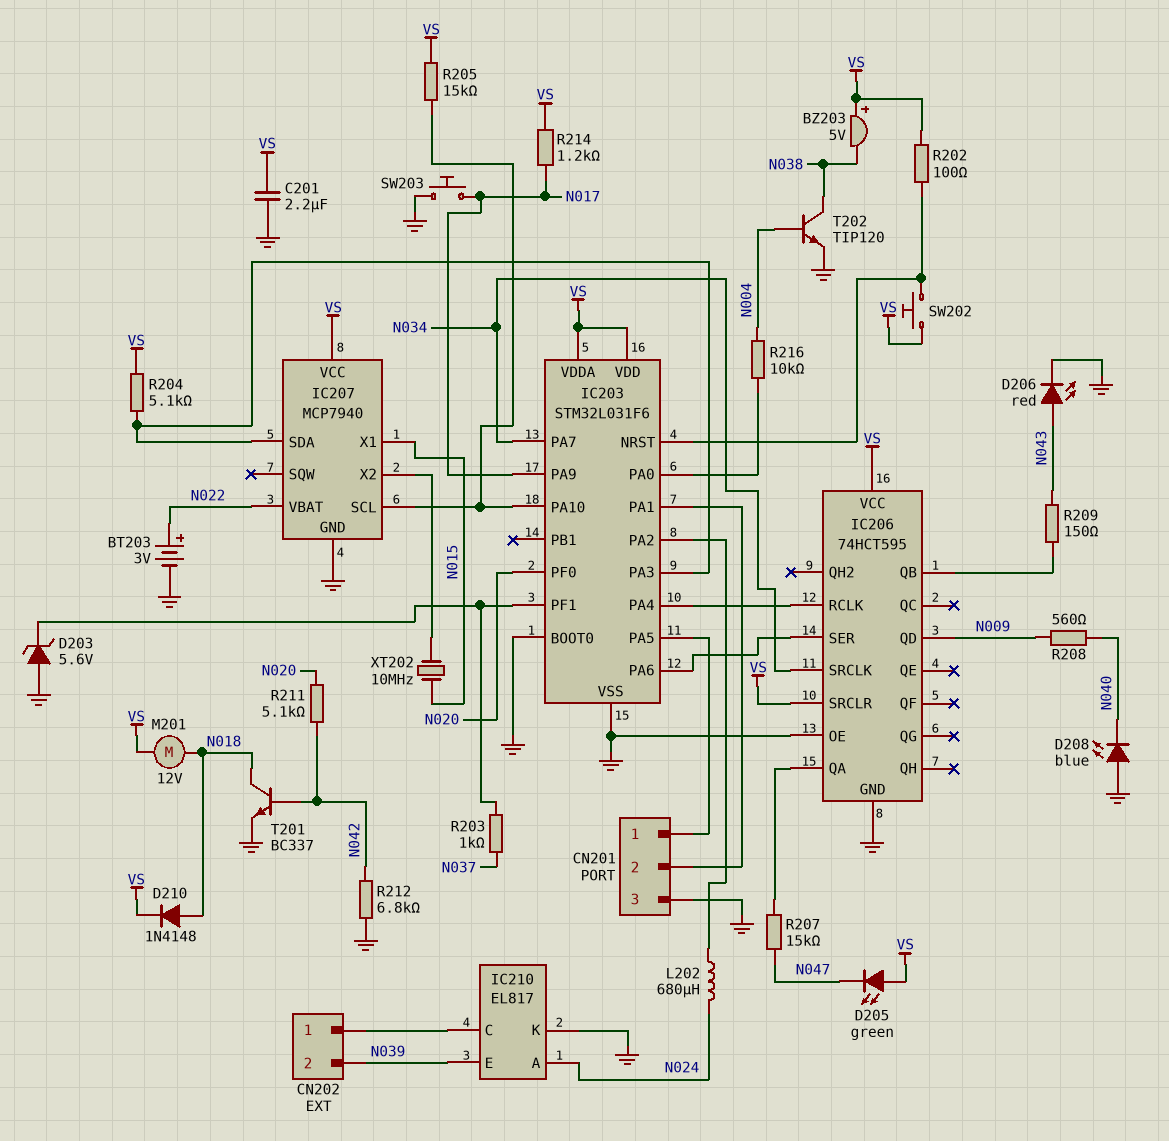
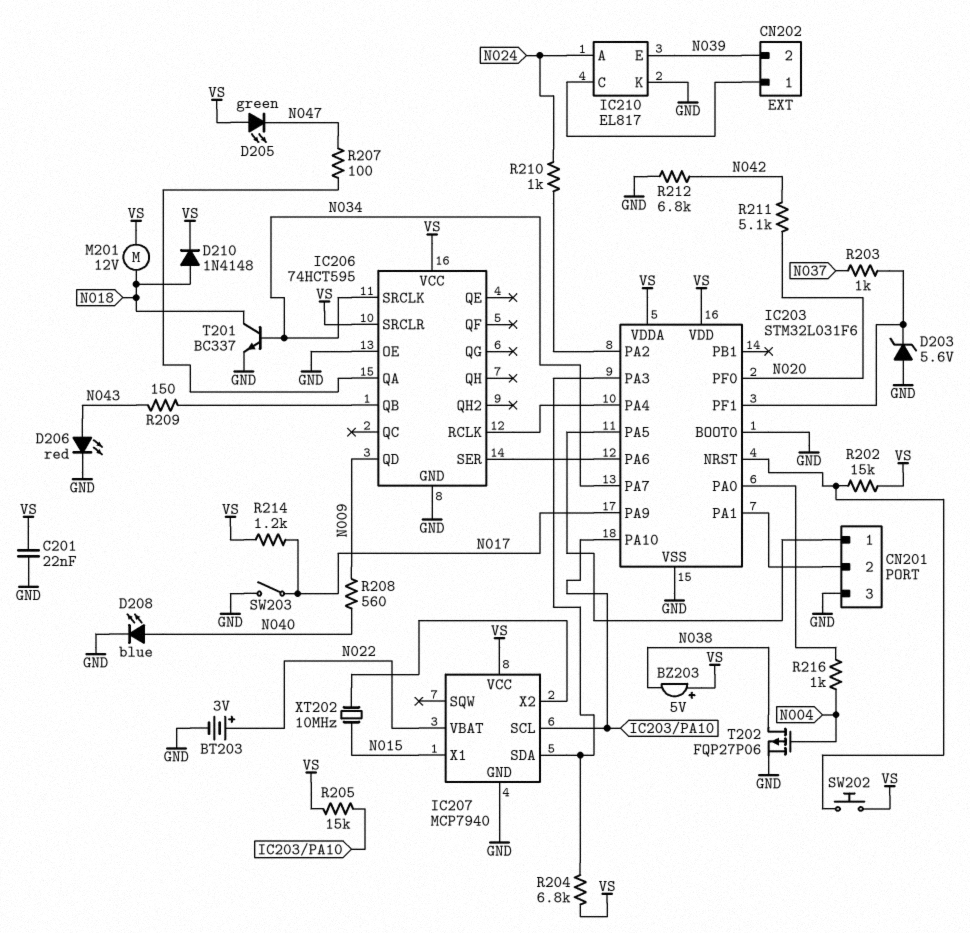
C201: 2.2uF (GND, VS) -> 22nF (GND, VS)
D208: LED blue (A GND, K N040) -> LED blue (A N040, K GND)
L202: 680uH (IC203/PA2, N024) -> none
R202: 100 (IC203/NRST, VS) -> 15k (IC203/NRST, VS)
R204: 5.1k (IC203/PA3, VS) -> 6.8k (IC203/PA3, VS)
R207: 15k (IC206/QA, N047) -> 100 (IC206/QA, N047)
R210: none -> 1k (IC203/PA2, N024)
R216: 10k (IC203/PA0, N004) -> 1k (IC203/PA0, N004)
SW203: button (GND, N017) -> switch (GND, N017)
T201: NPN BC337 (B N042, C N018, E GND) -> NPN BC337 (B N034, C N018, E GND)
T202: NPN TIP120 (B N004, C N038, E GND) -> PMOS FQP27P06 (G N004, D N038, S GND)

